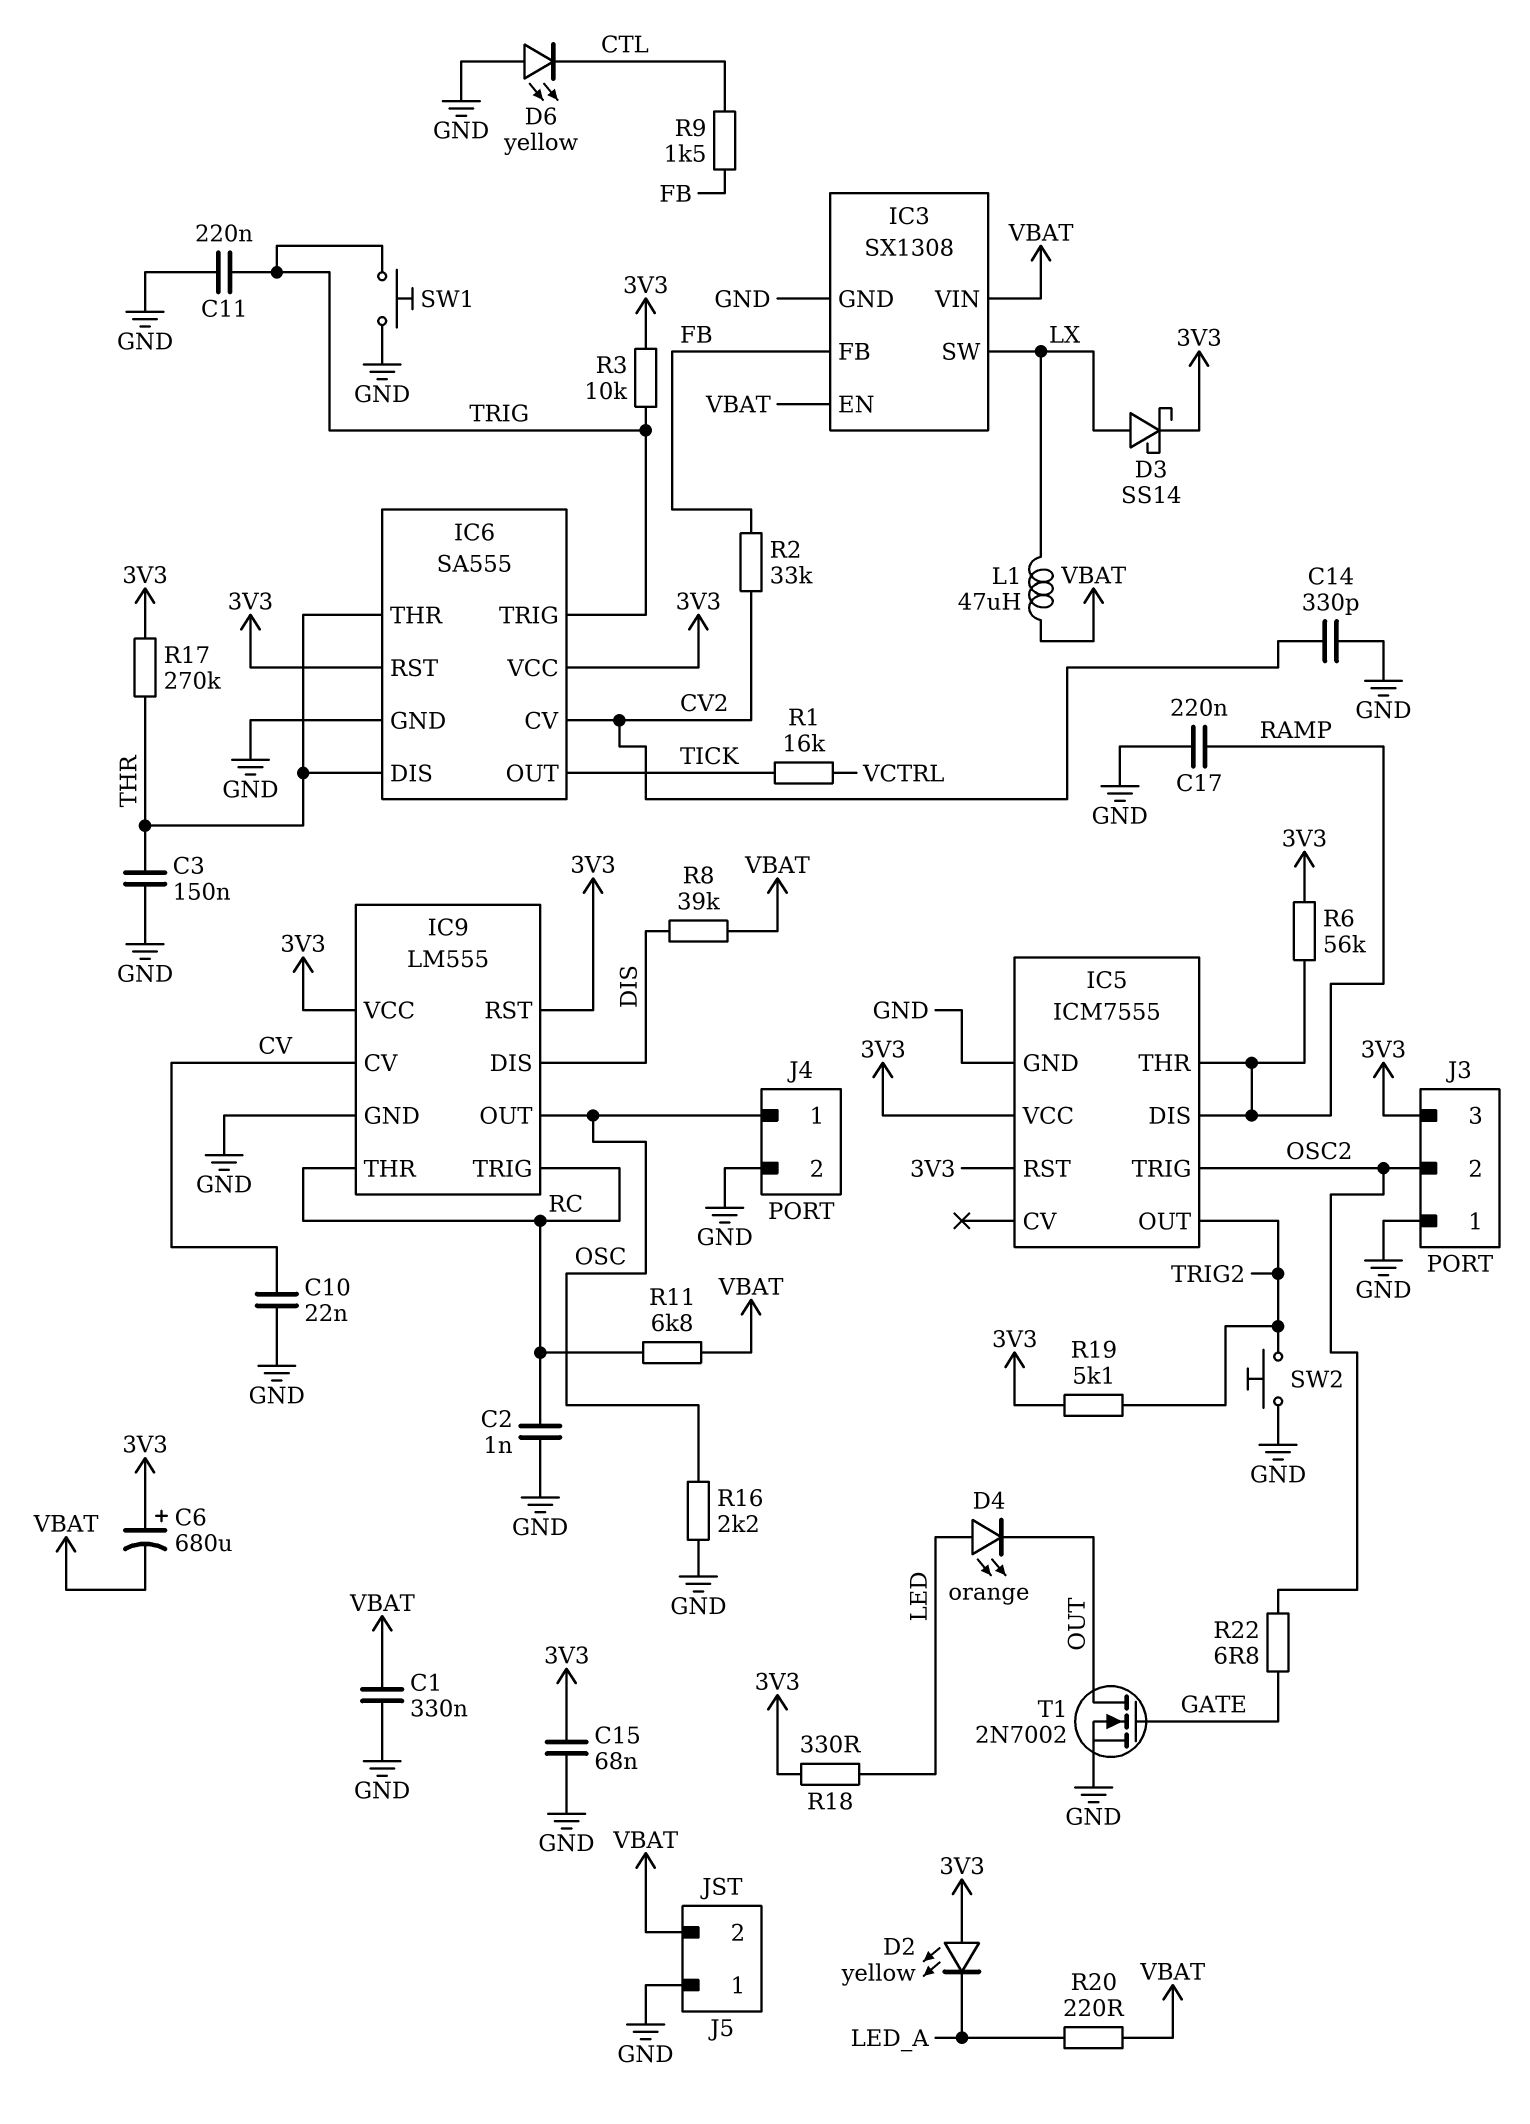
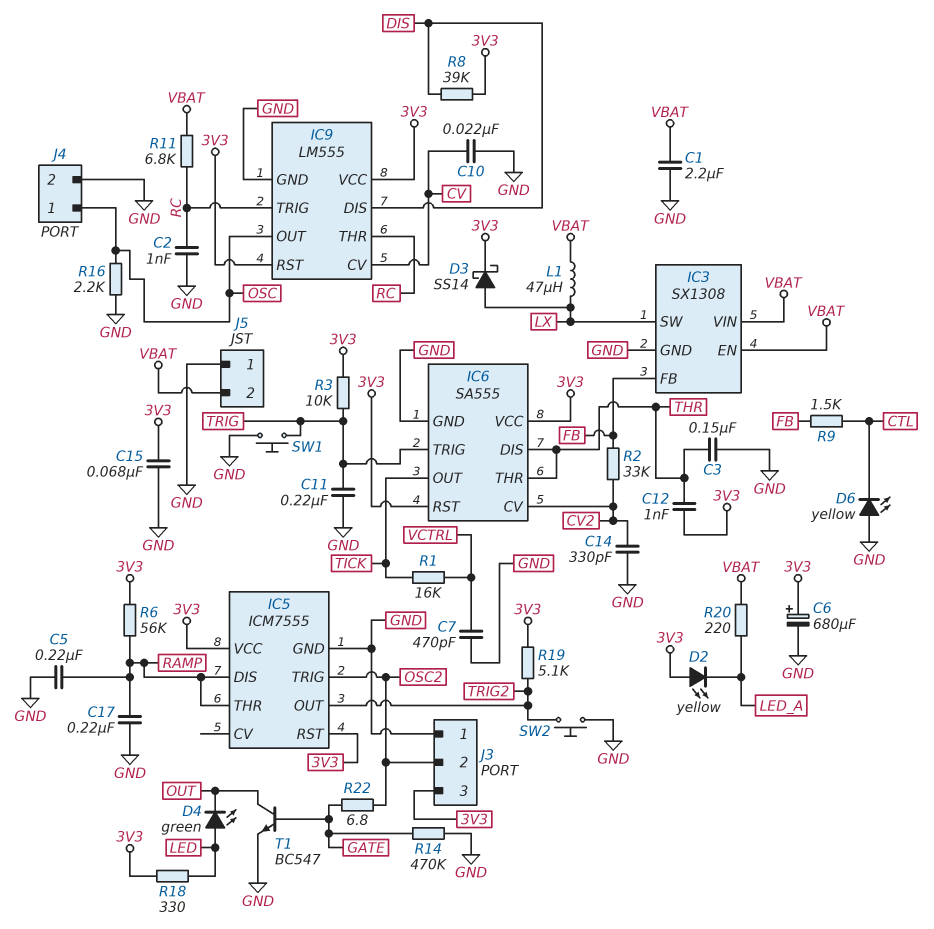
C1: 330nF (GND, VBAT) -> 2.2uF (GND, VBAT)
C5: none -> 220nF (GND, RAMP)
C6: 680uF (plus 3V3, minus VBAT) -> 680uF (plus 3V3, minus GND)
C7: none -> 470pF (GND, VCTRL)
C12: none -> 1nF (3V3, THR)
D4: LED orange (A LED, K OUT) -> LED green (A LED, K OUT)
R8: 39k (DIS, VBAT) -> 39k (3V3, DIS)
R14: none -> 470k (GATE, GND)
R17: 270k (3V3, THR) -> none
T1: NMOS 2N7002 (G GATE, D OUT, S GND) -> NPN BC547 (B GATE, C OUT, E GND)

